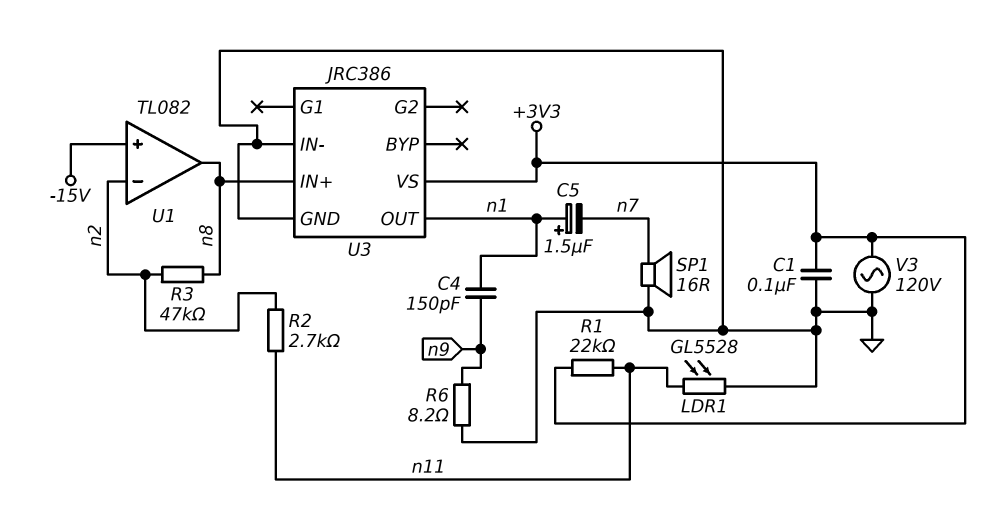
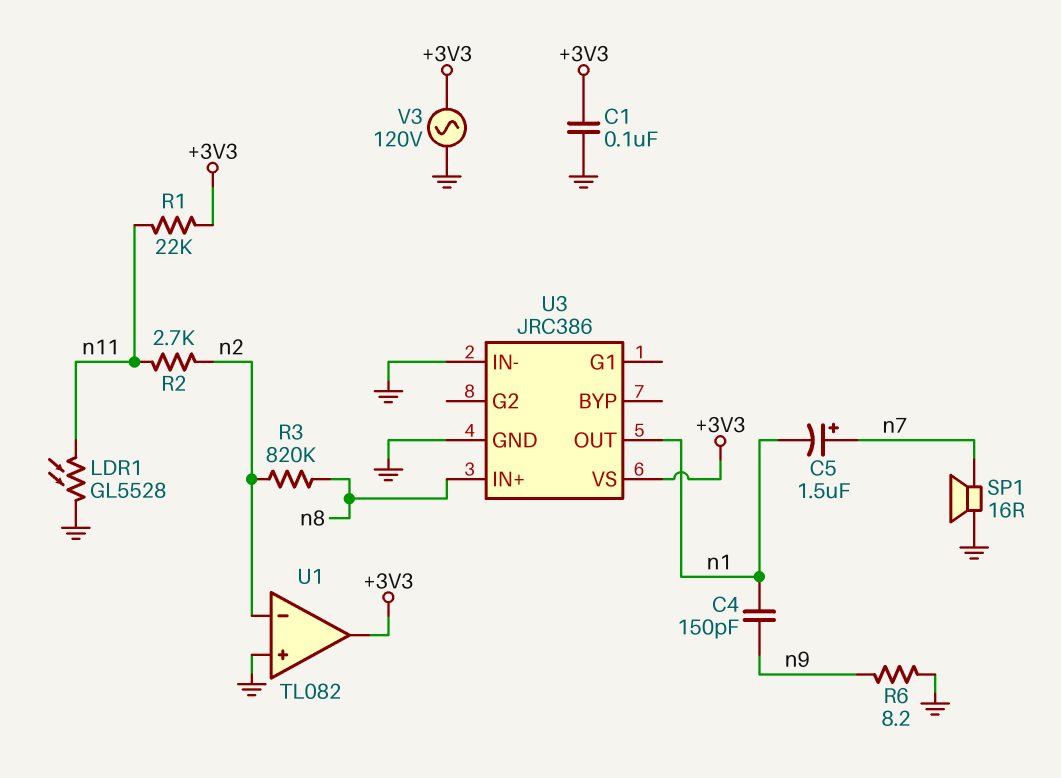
C5: 1.5uF (plus n1, minus n7) -> 1.5uF (plus n7, minus n1)
R3: 47k (n2, n8) -> 820k (n2, n8)
U1 pin in+: -15V -> GND
U1 pin out: n8 -> +3V3

